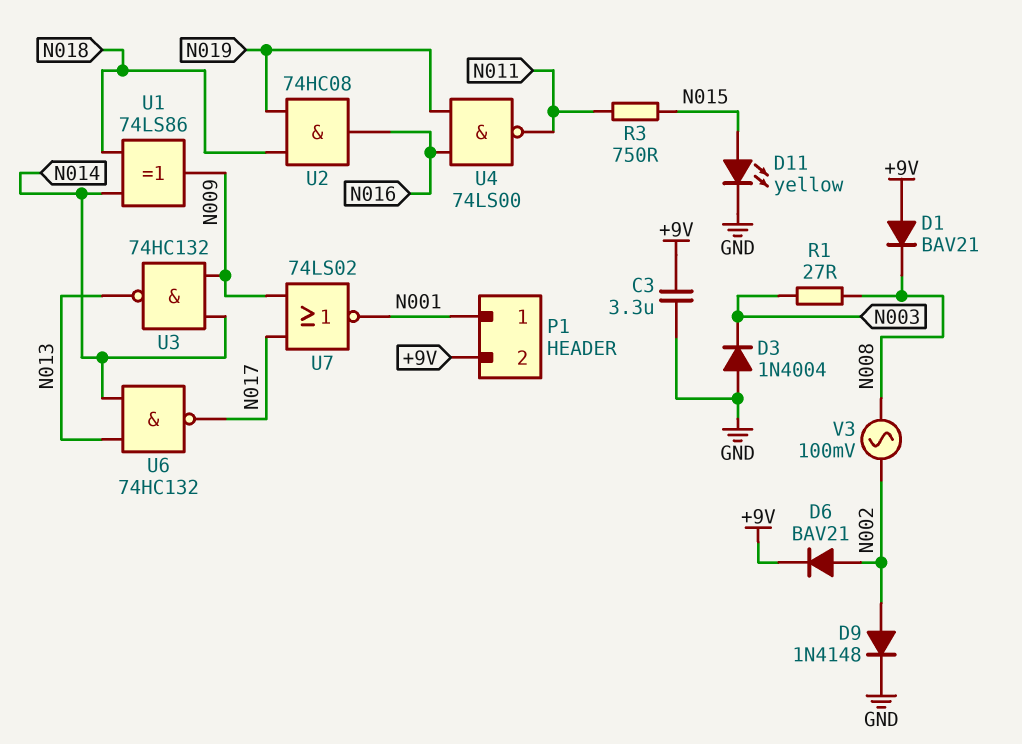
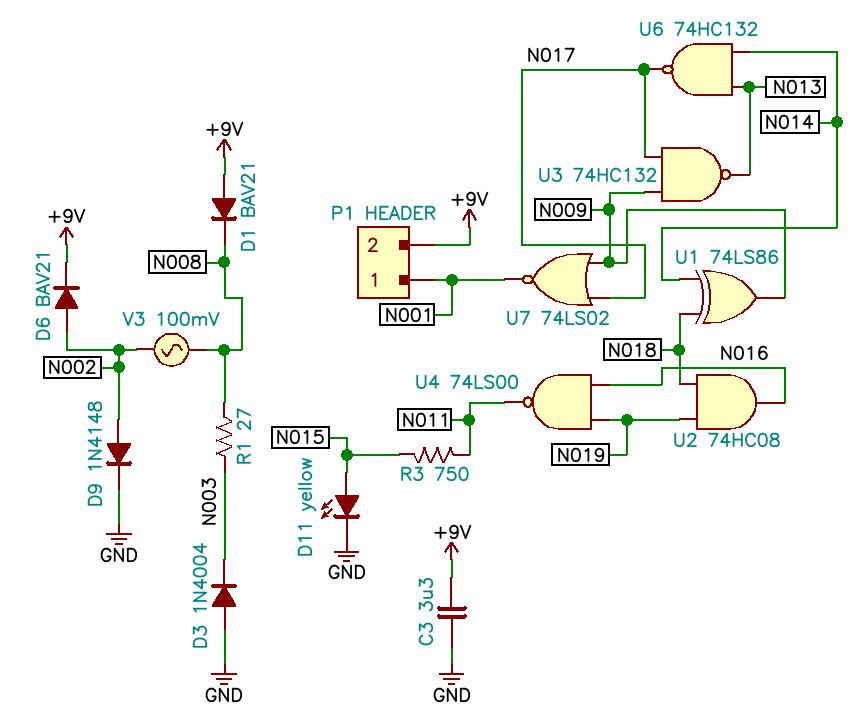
U3: NAND 74HC132 (in N009, in N014, out N013) -> NAND 74HC132 (in N009, in N017, out N013)

